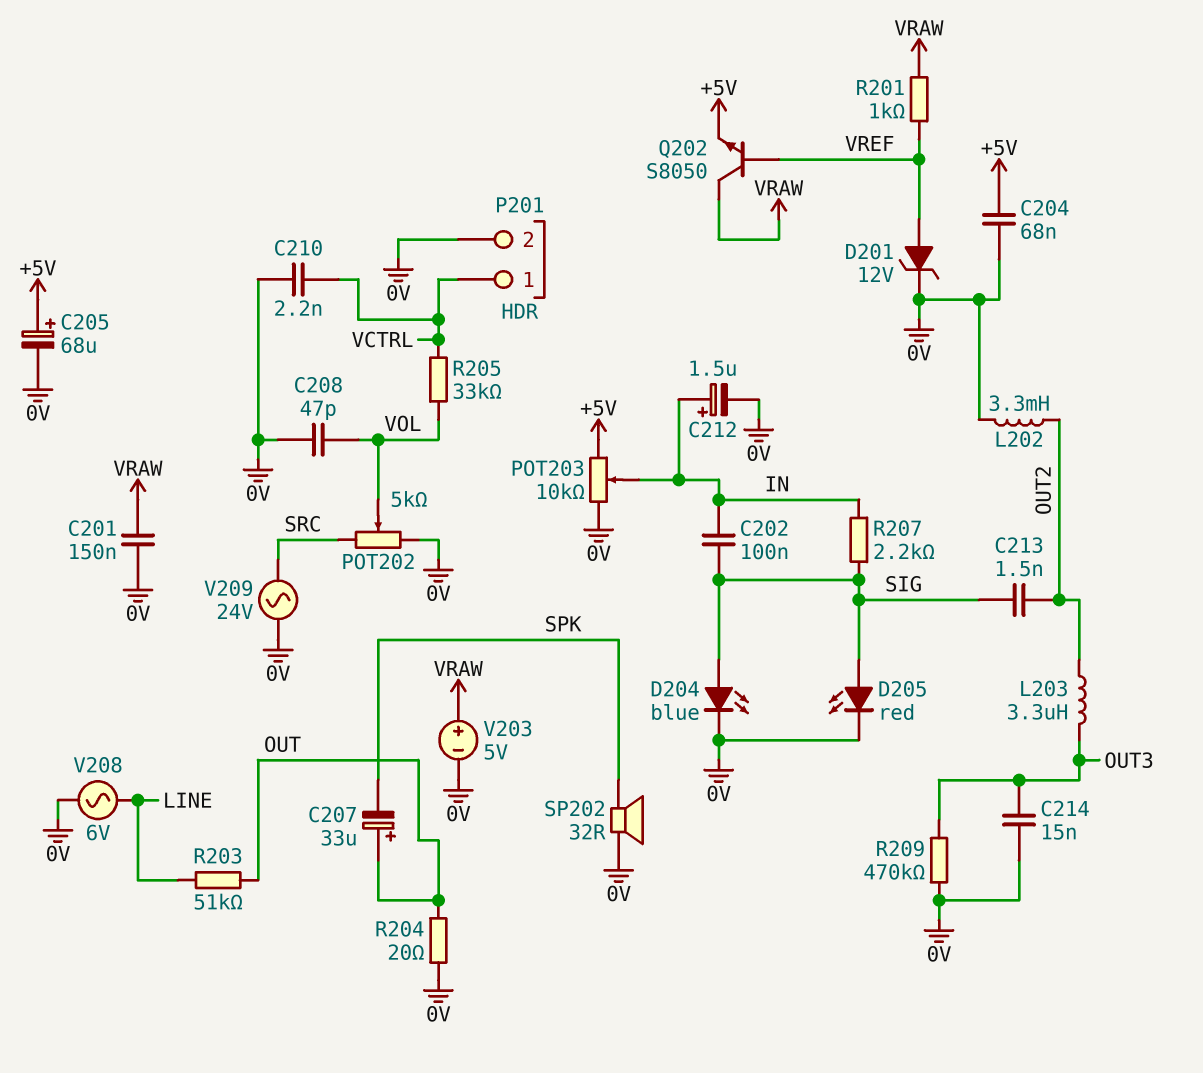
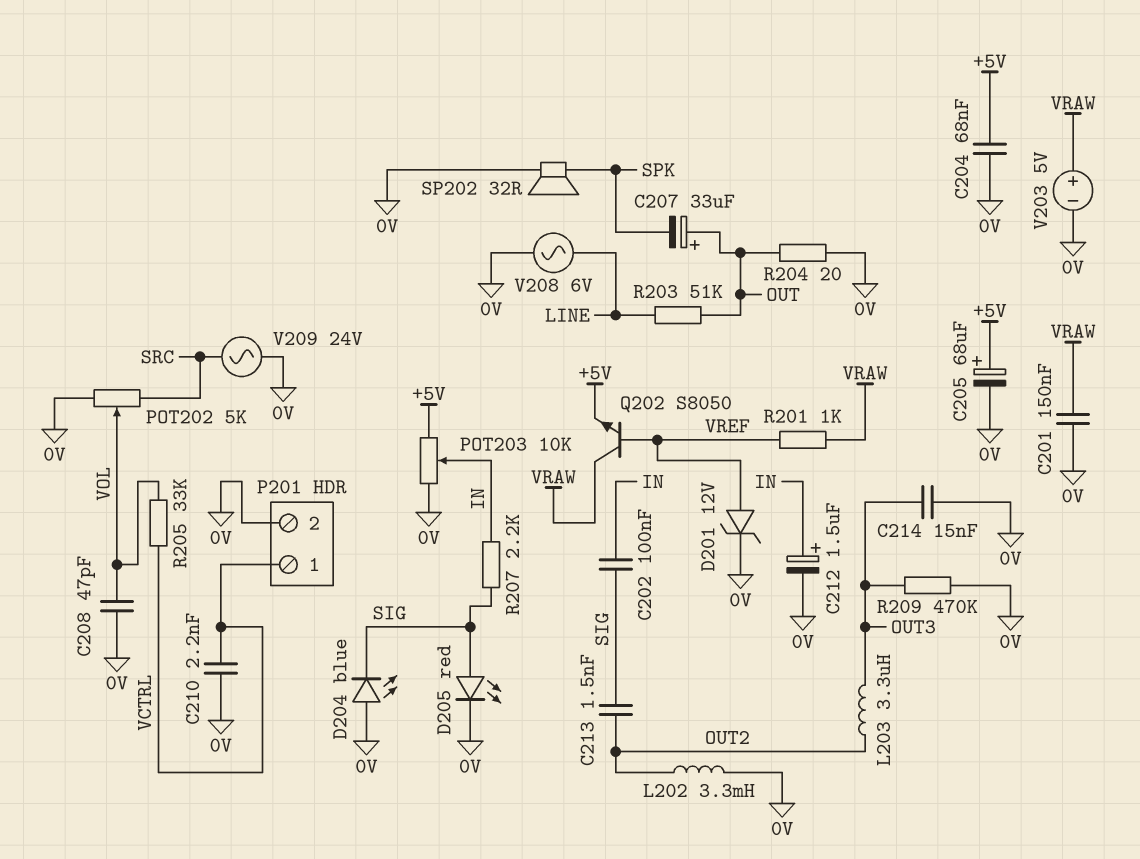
D204: LED blue (A SIG, K 0V) -> LED blue (A 0V, K SIG)

